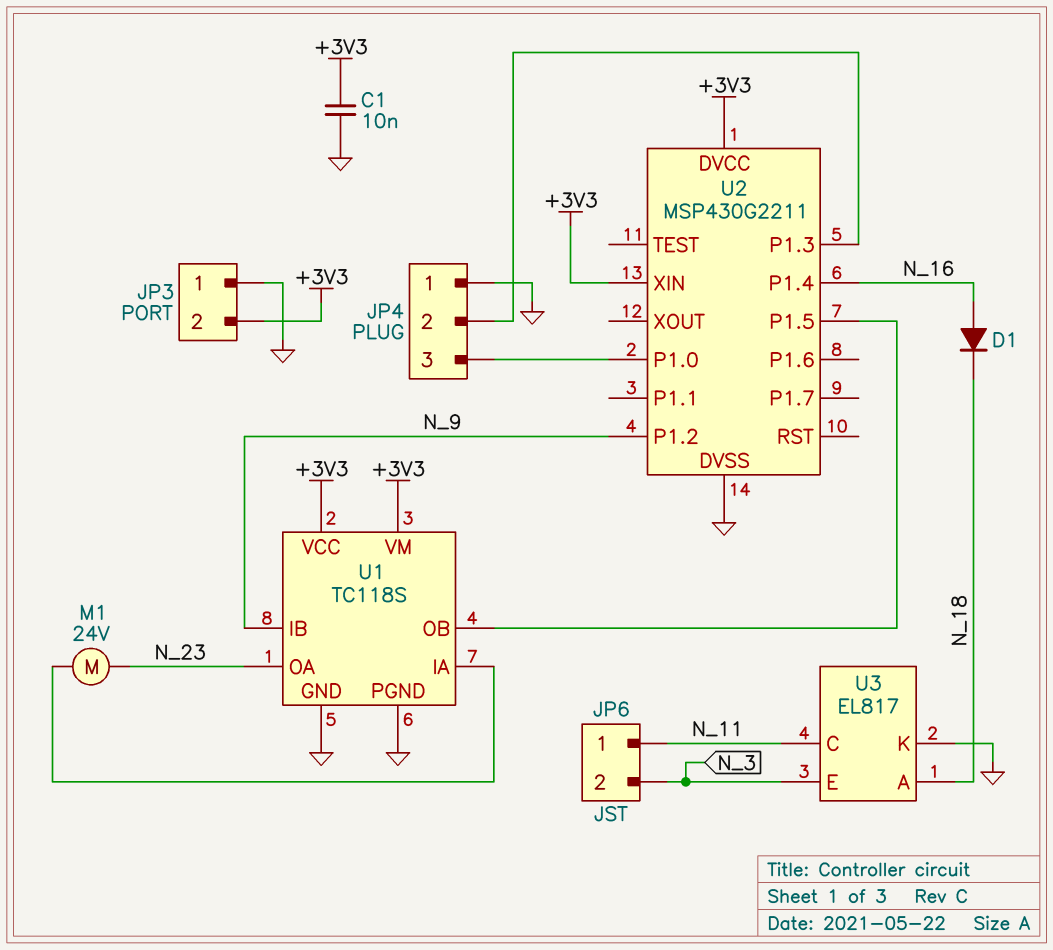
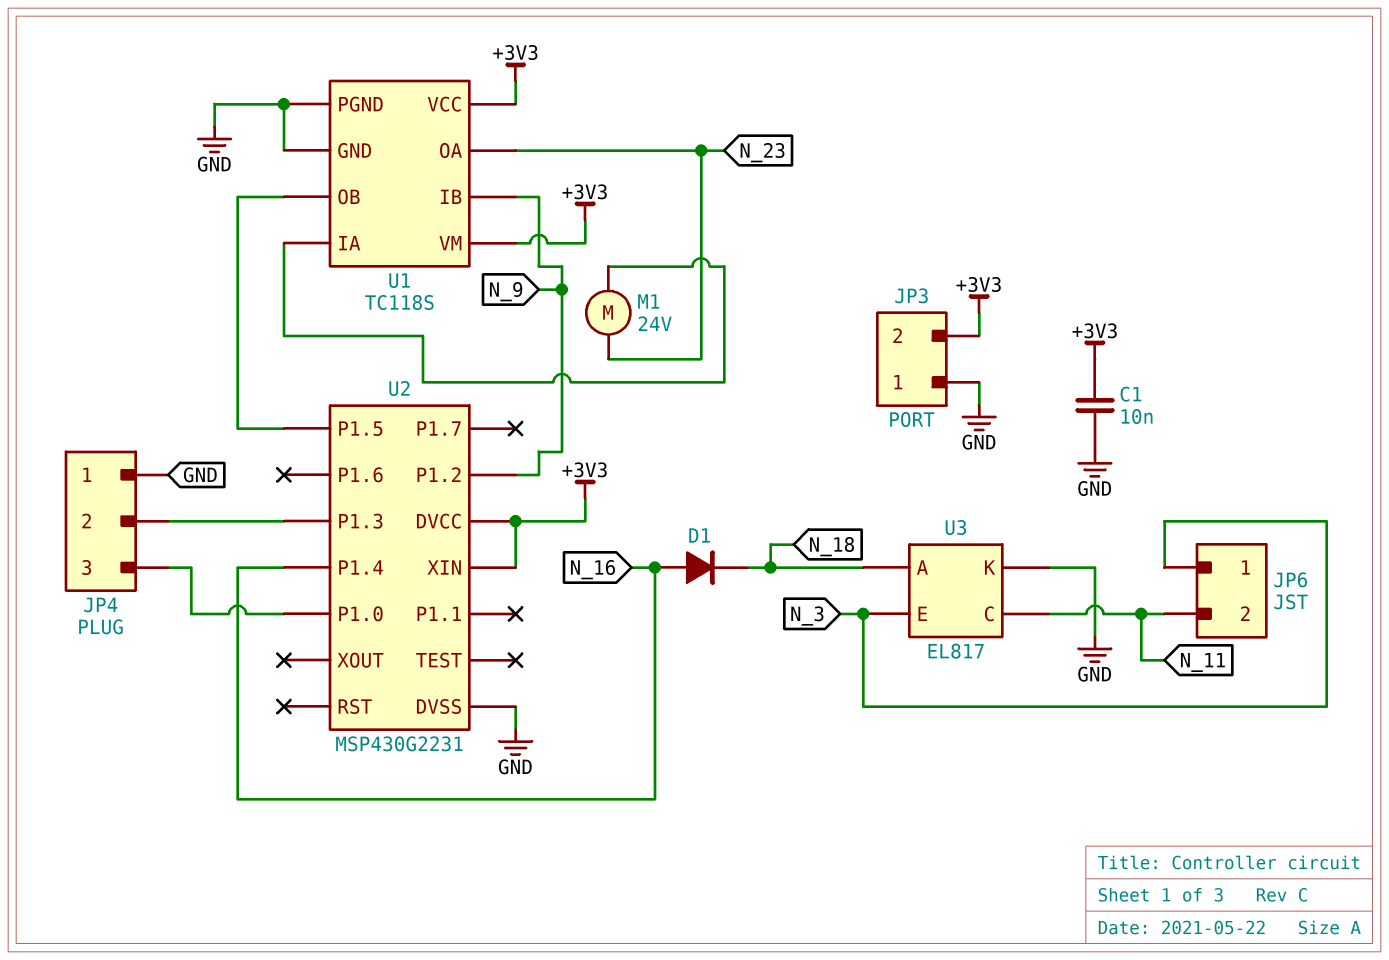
JP6 pin 1: N_11 -> N_3
JP6 pin 2: N_3 -> N_11
U2: MSP430G2211 -> MSP430G2231

